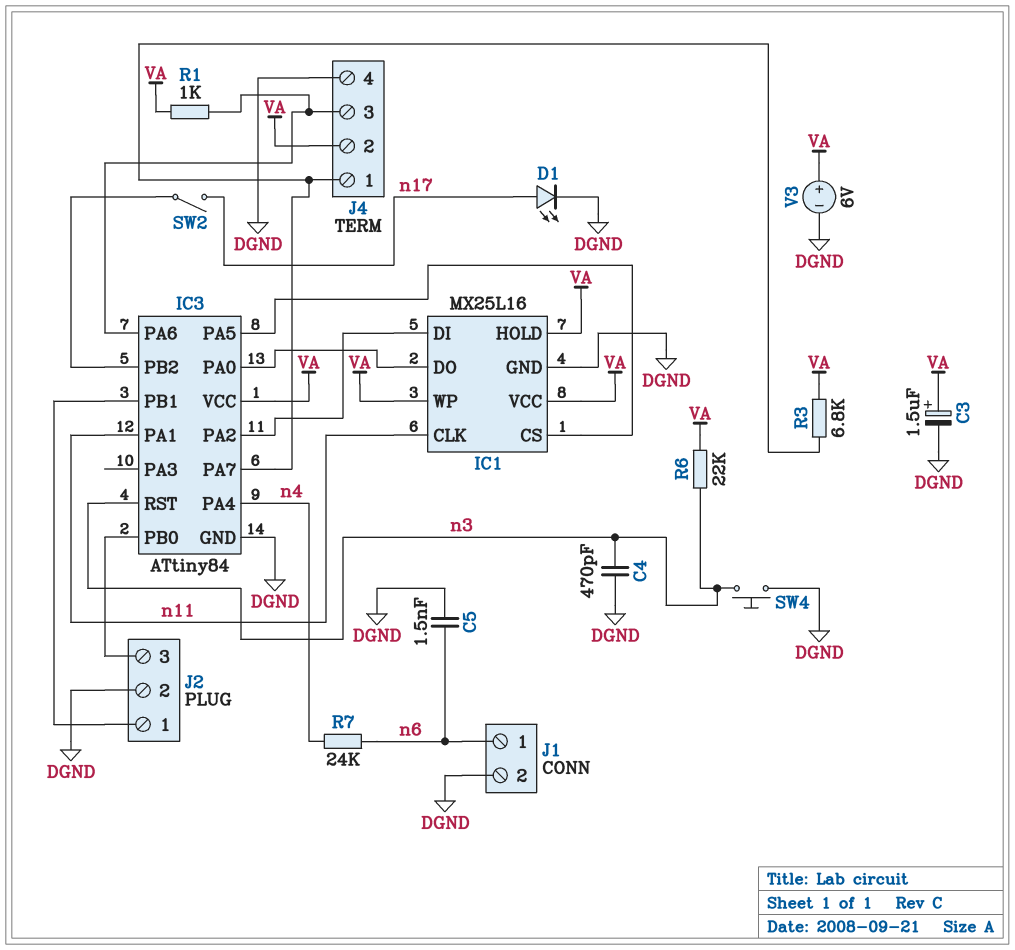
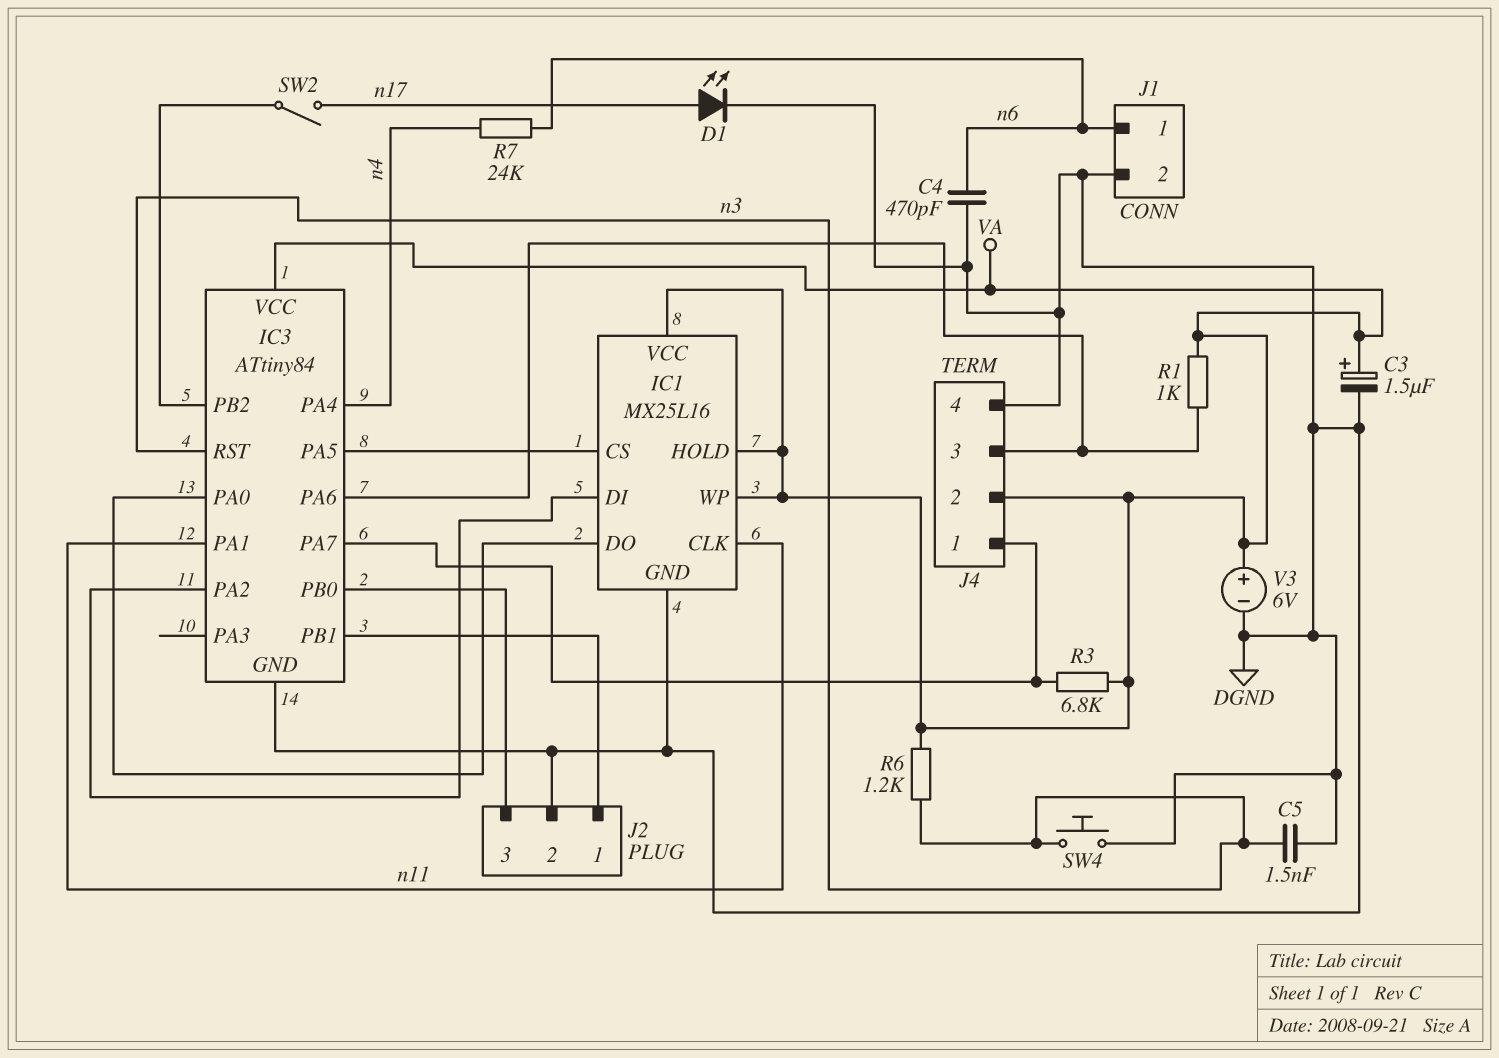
C4: 470pF (DGND, n3) -> 470pF (DGND, n6)
C5: 1.5nF (DGND, n6) -> 1.5nF (DGND, n3)
R6: 22k (VA, n3) -> 1.2k (VA, n3)

